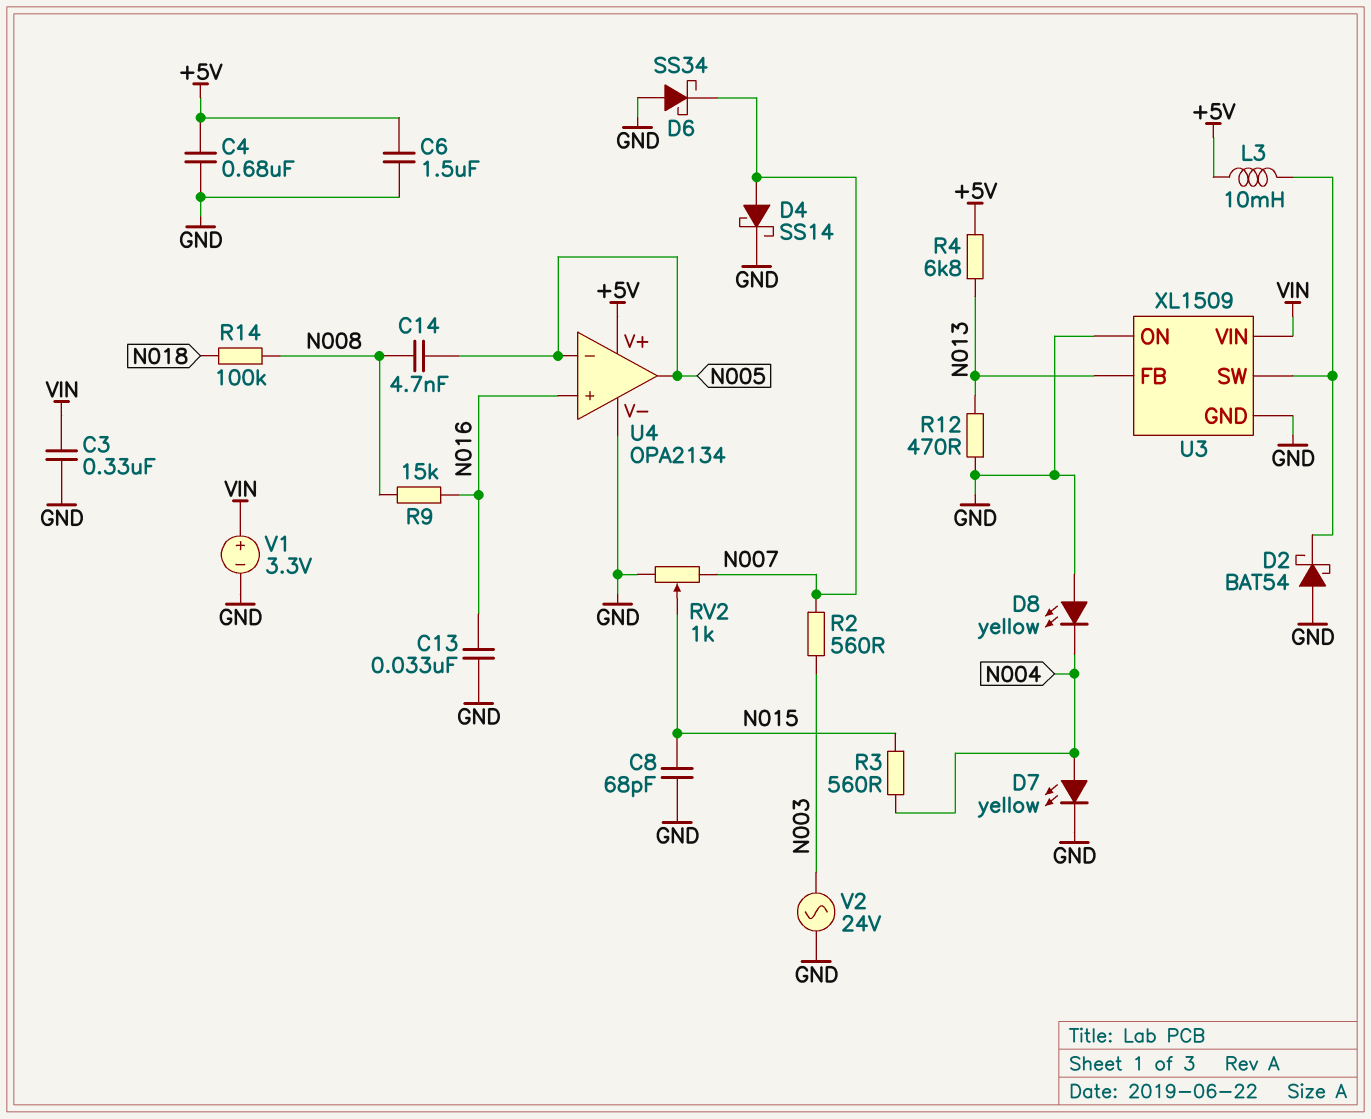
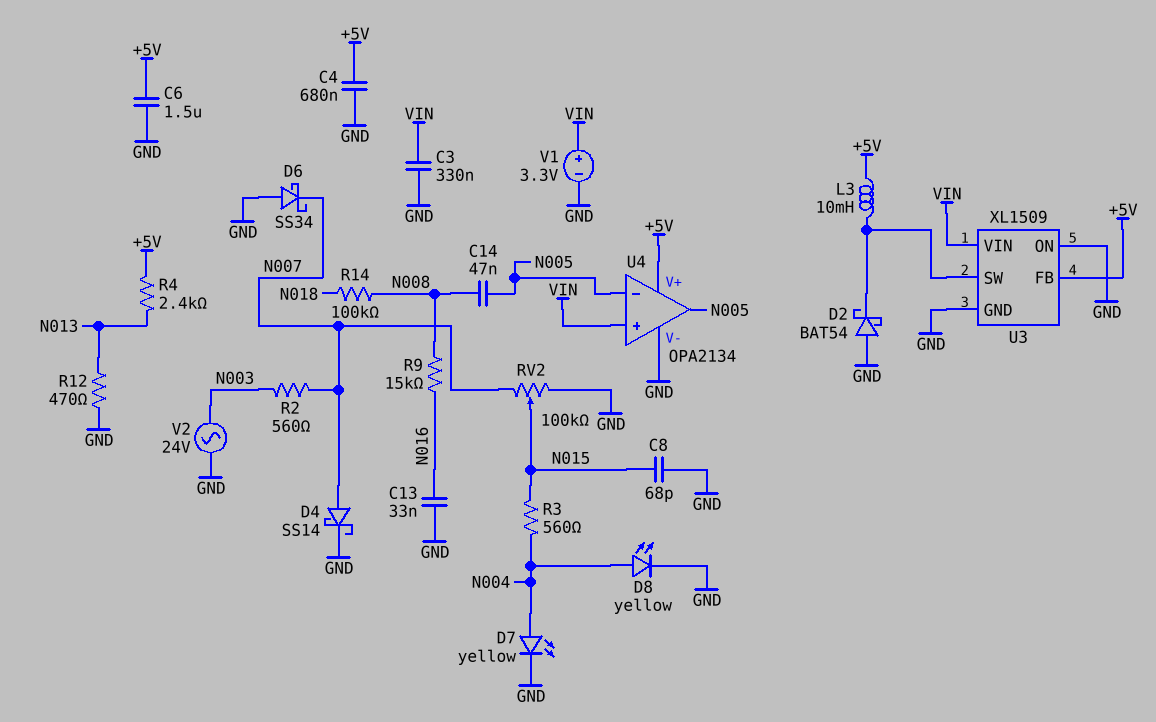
C14: 4.7nF (N005, N008) -> 47nF (N005, N008)
D8: LED yellow (A GND, K N004) -> LED yellow (A N004, K GND)
R4: 6.8k (+5V, N013) -> 2.4k (+5V, N013)
RV2: 1k (GND, N007, wiper N015) -> 100k (GND, N007, wiper N015)
U3 pin FB: N013 -> +5V
U4 pin in+: N016 -> VIN

